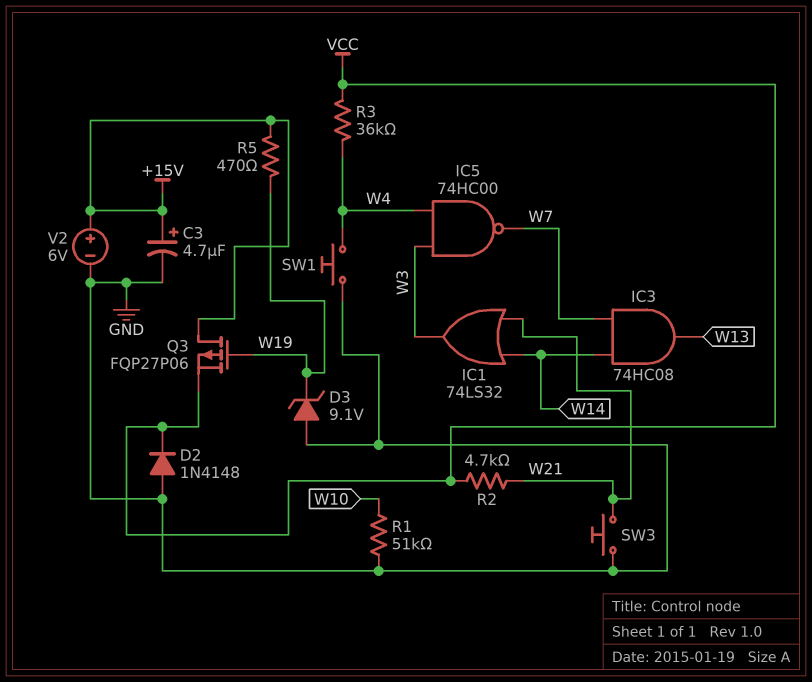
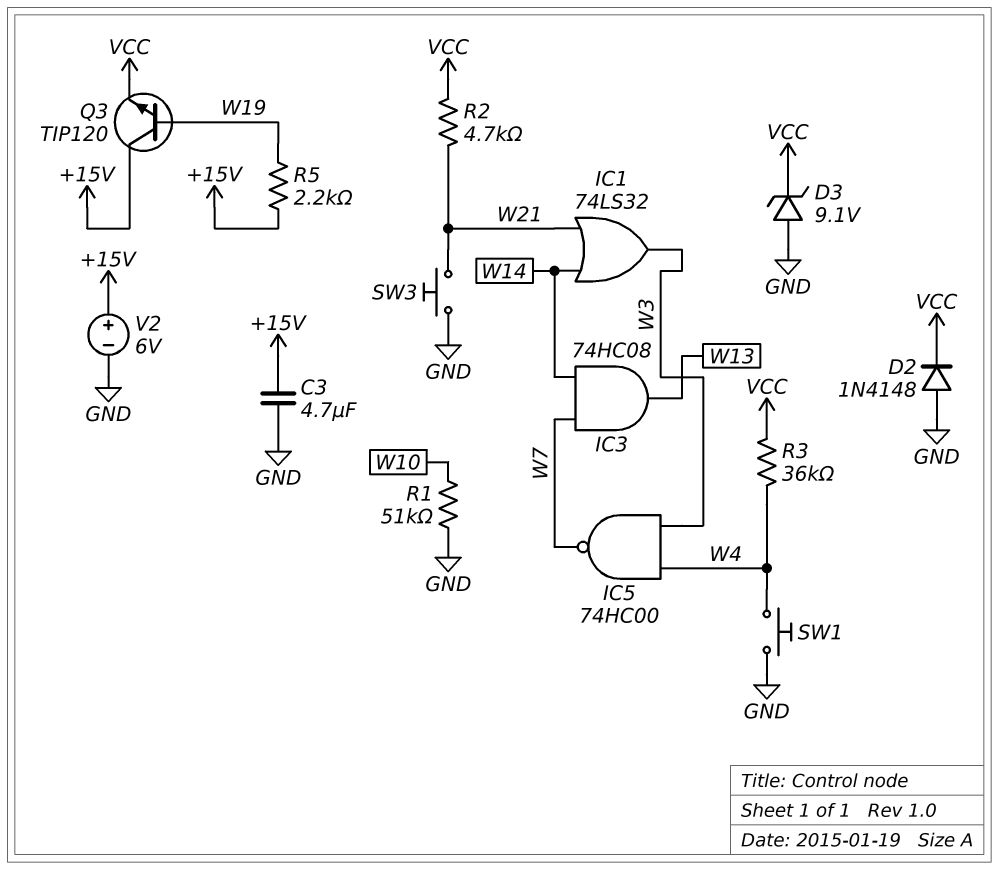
C3: 4.7uF (plus +15V, minus GND) -> 4.7uF (+15V, GND)
D3: zener 9.1V (A GND, K W19) -> zener 9.1V (A GND, K VCC)
Q3: PMOS FQP27P06 (G W19, D +15V, S VCC) -> NPN TIP120 (B W19, C +15V, E VCC)
R5: 470 (+15V, W19) -> 2.2k (+15V, W19)

